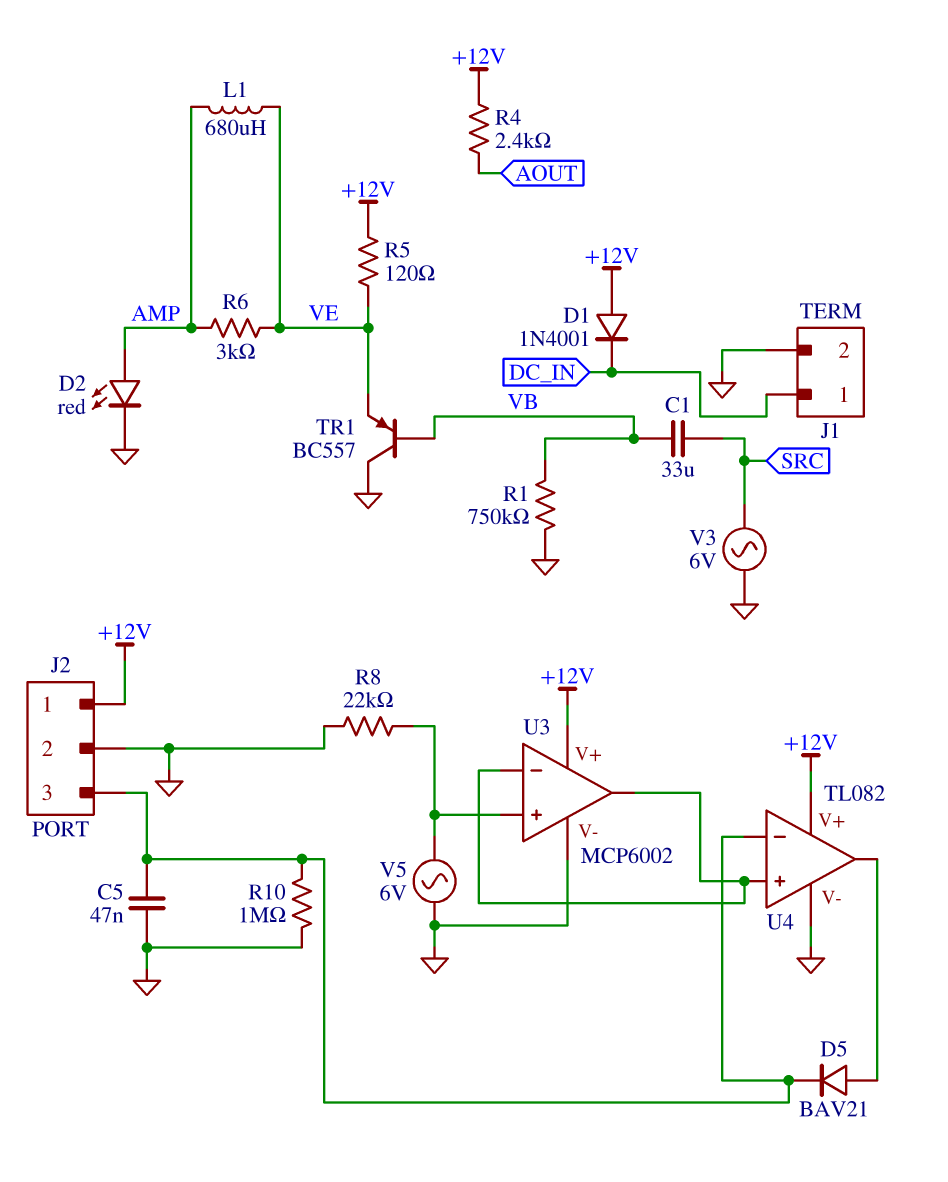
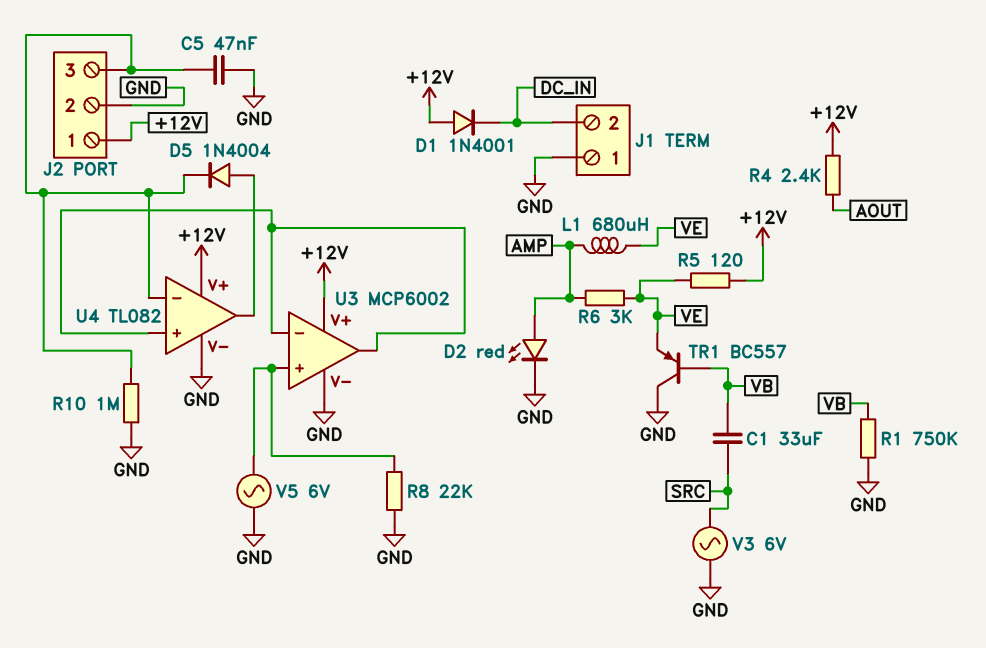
D5: diode BAV21 (A U4/out, K J2/3) -> diode 1N4004 (A U4/out, K J2/3)
J1 pin 1: DC_IN -> GND
J1 pin 2: GND -> DC_IN

